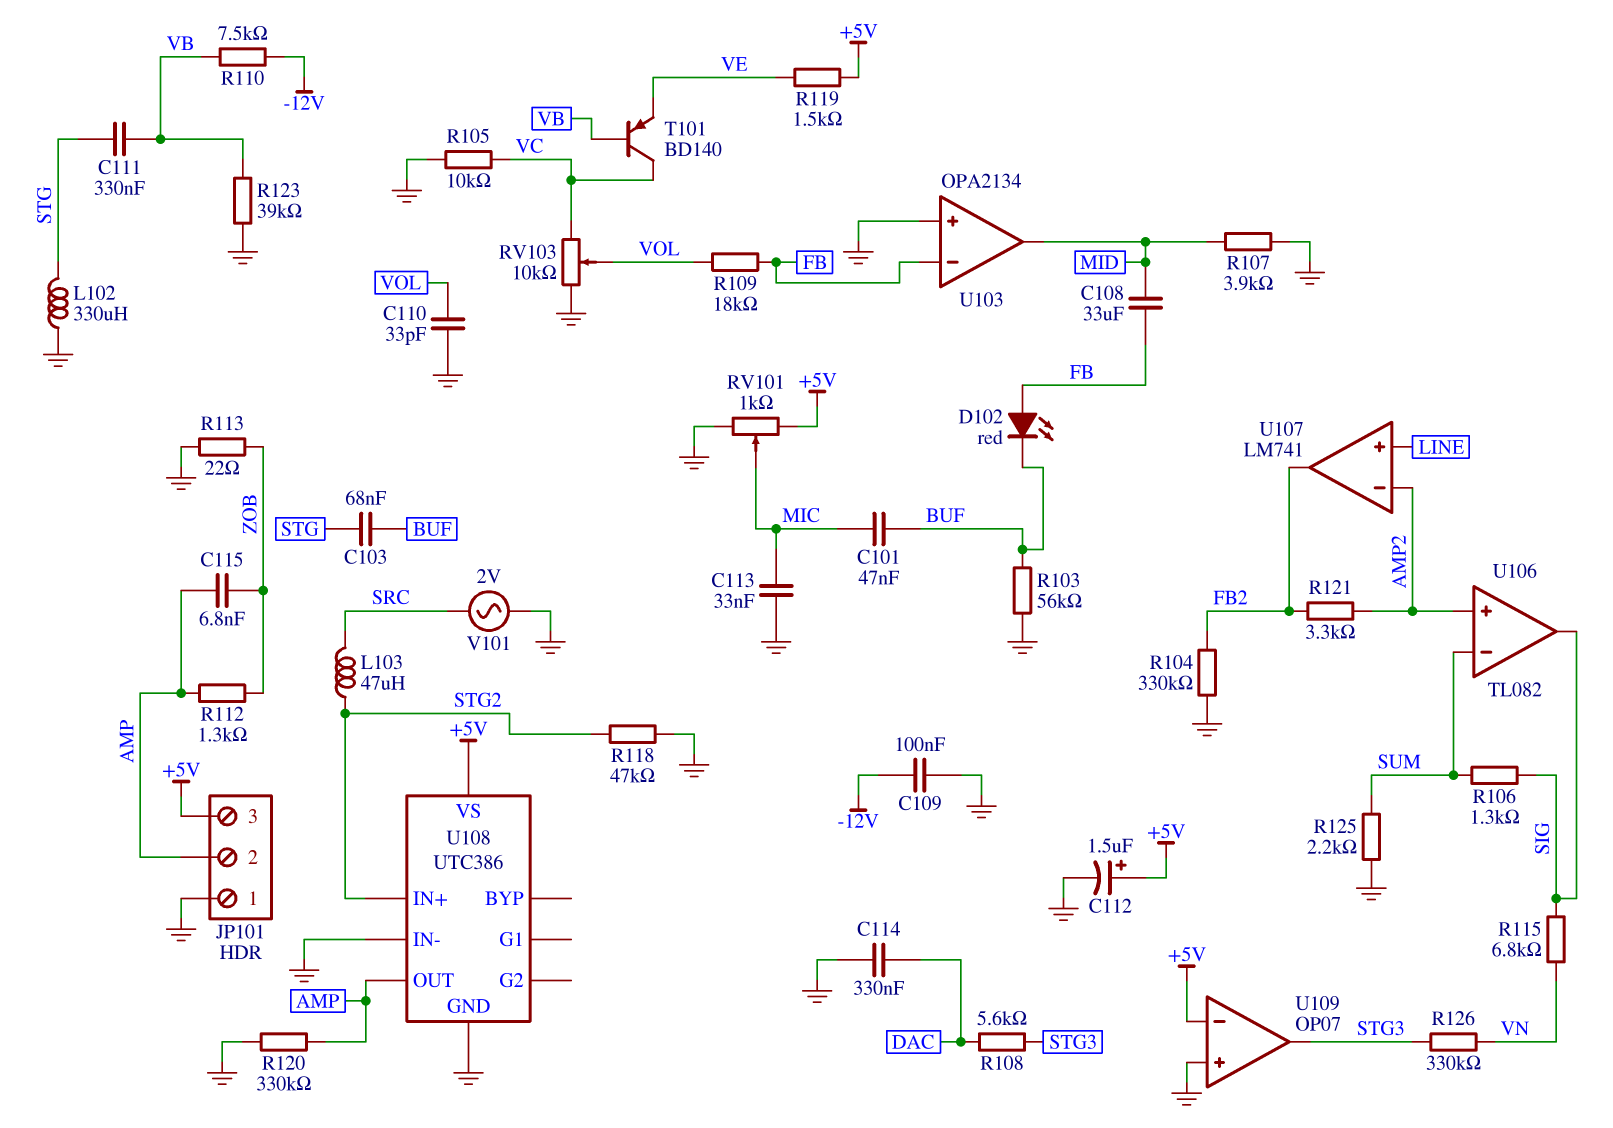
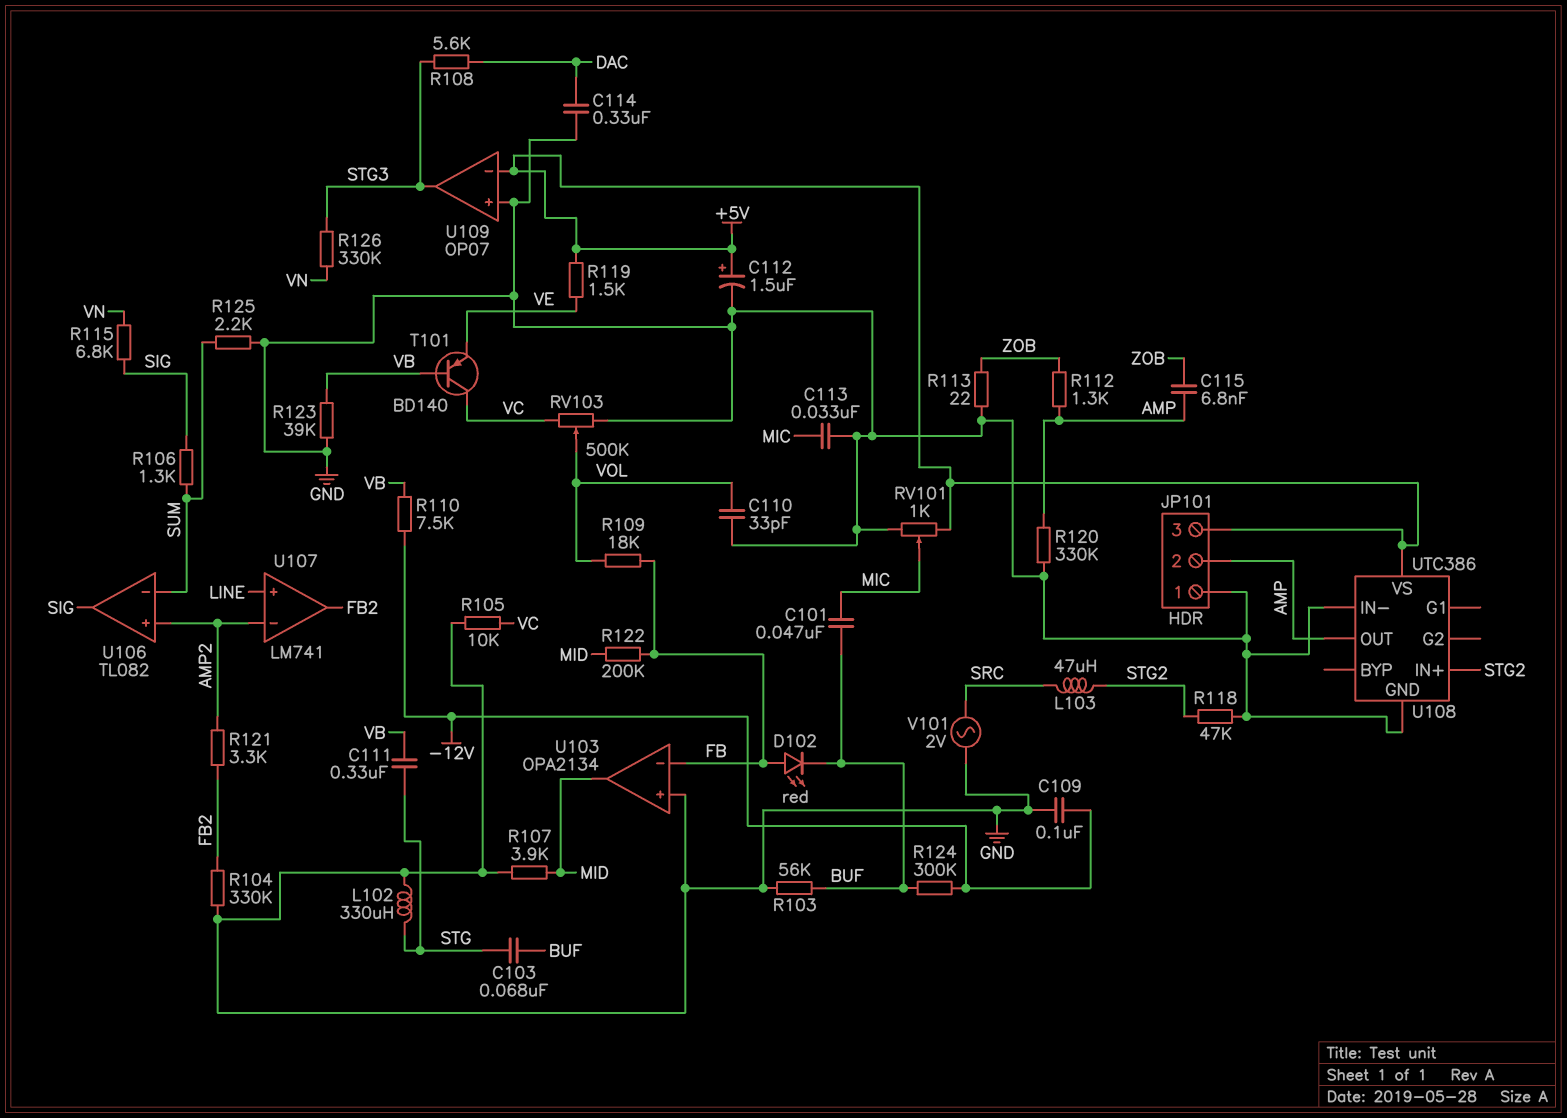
C108: 33uF (FB, MID) -> none
R122: none -> 200k (FB, MID)
R124: none -> 300k (-12V, BUF)
RV103: 10k (GND, VC, wiper VOL) -> 500k (GND, VC, wiper VOL)

